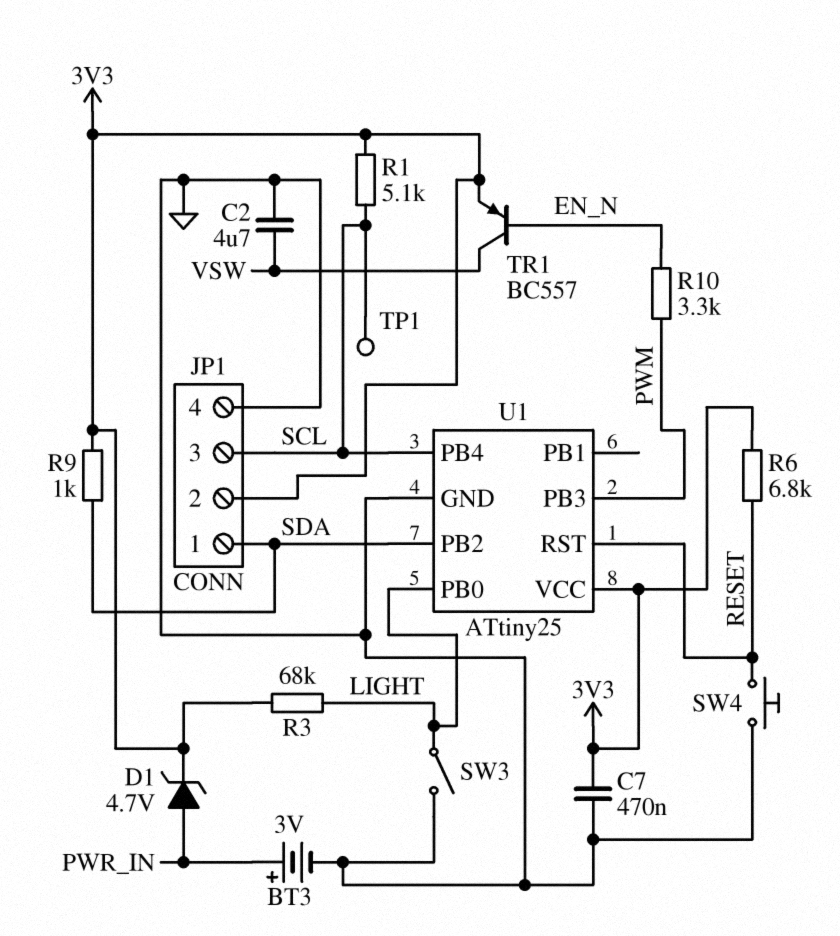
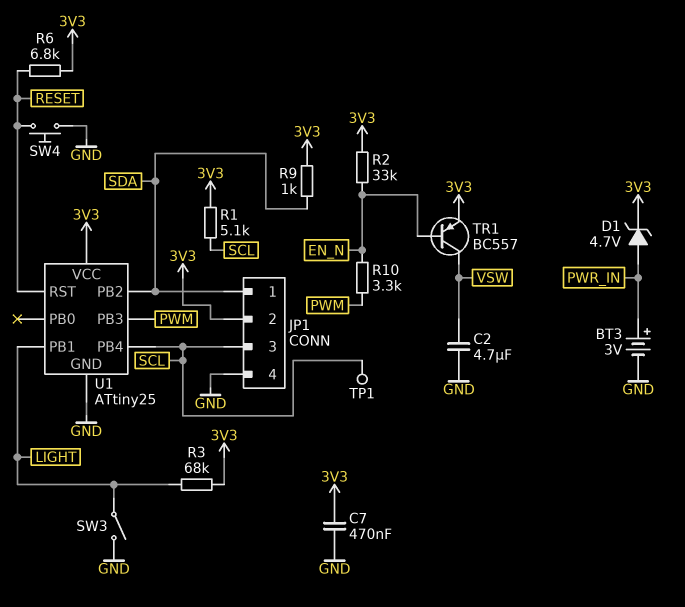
R2: none -> 33k (3V3, EN_N)
U1 pin PB0: LIGHT -> none
U1 pin PB1: none -> LIGHT

